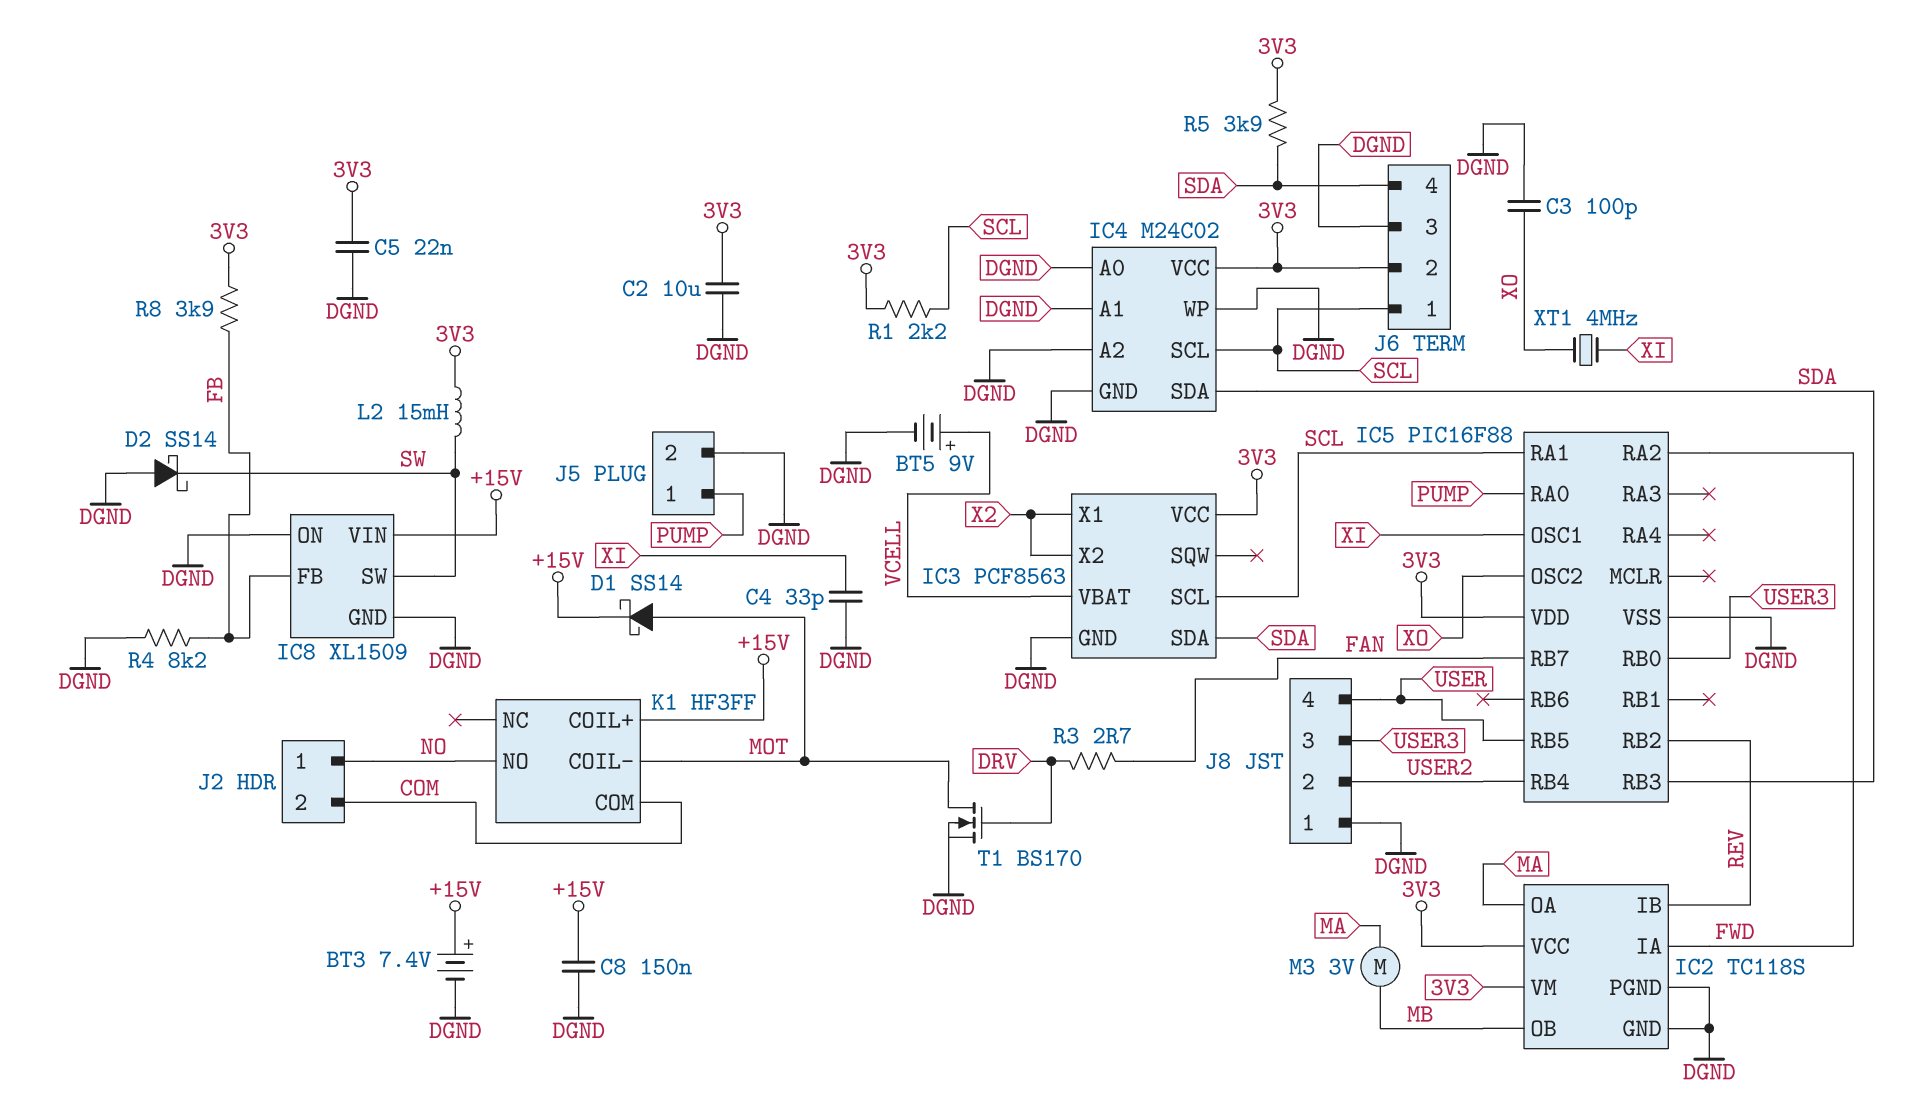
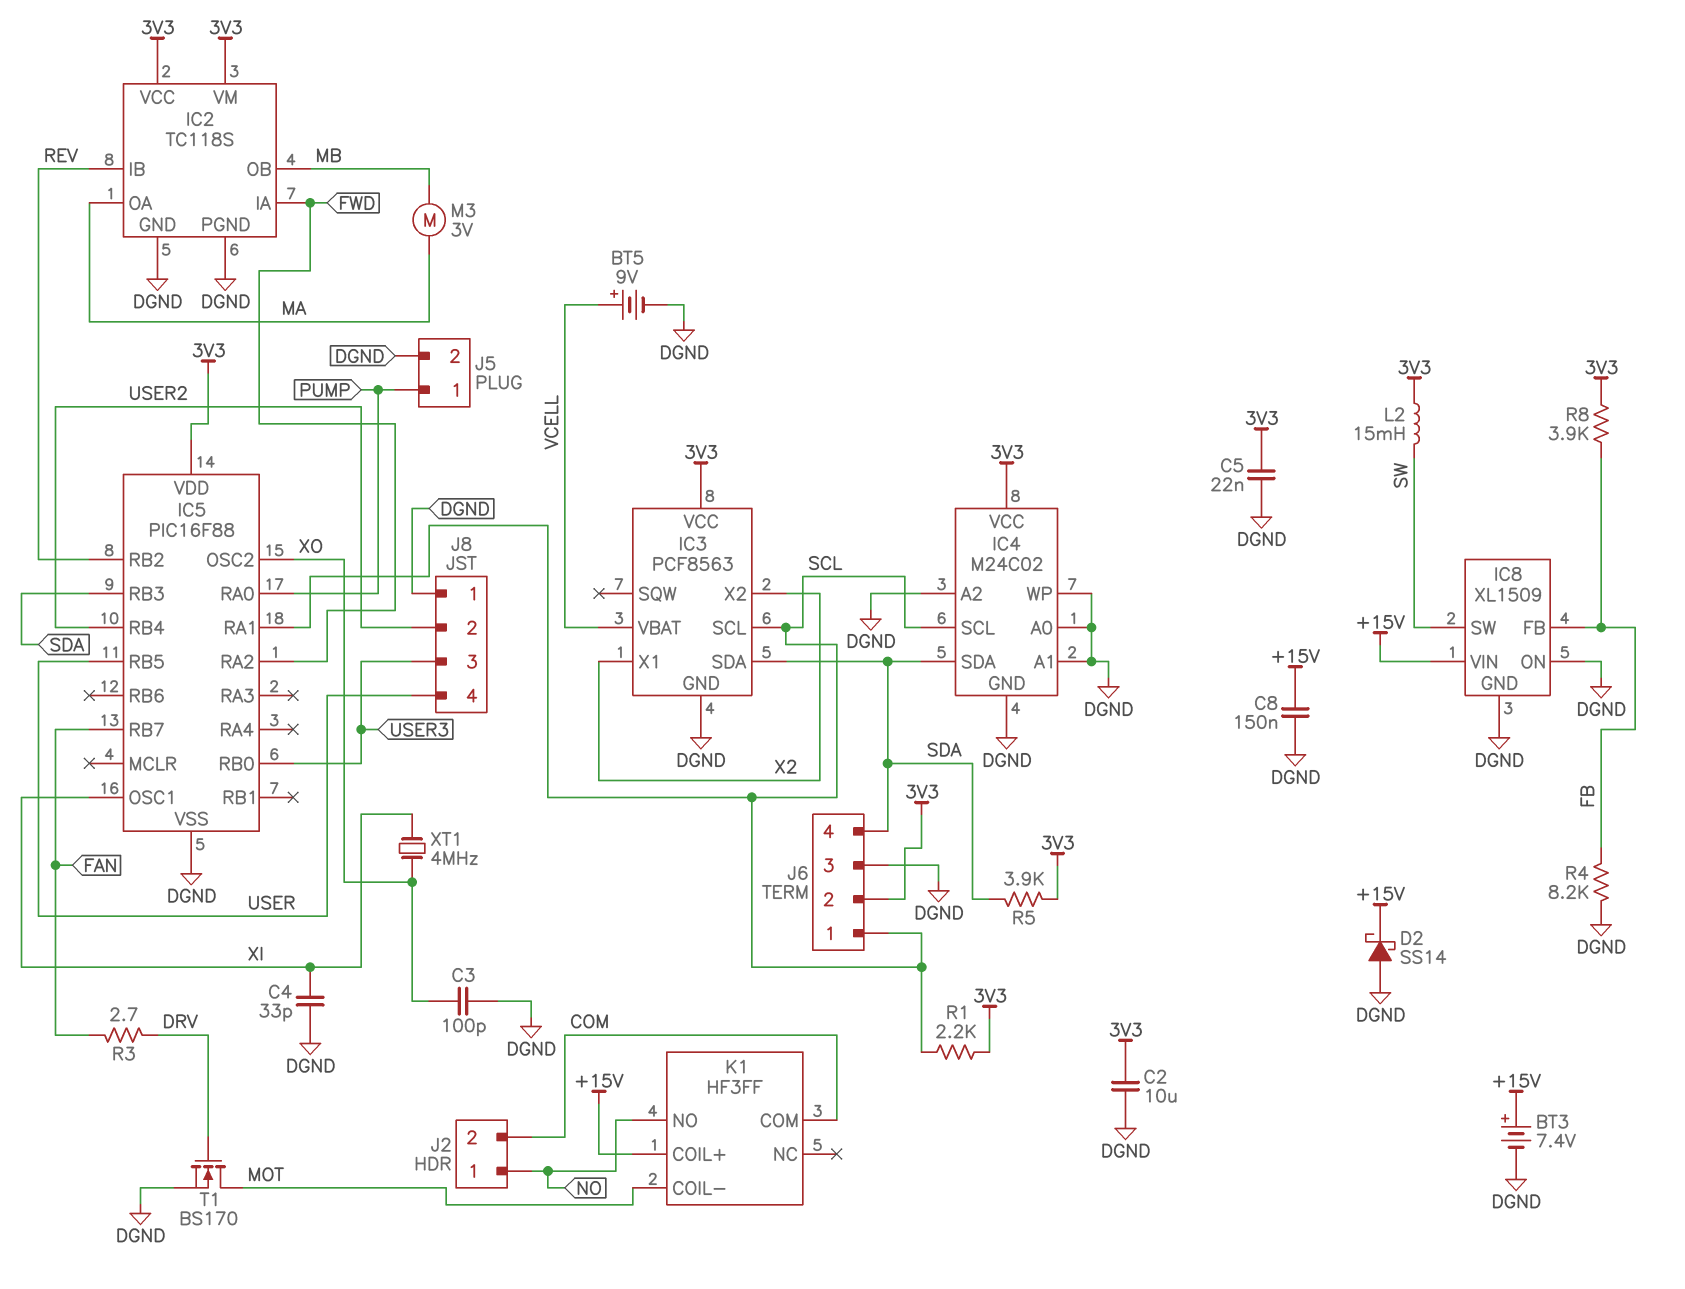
D1: schottky SS14 (A MOT, K +15V) -> none
D2: schottky SS14 (A DGND, K SW) -> schottky SS14 (A DGND, K +15V)

